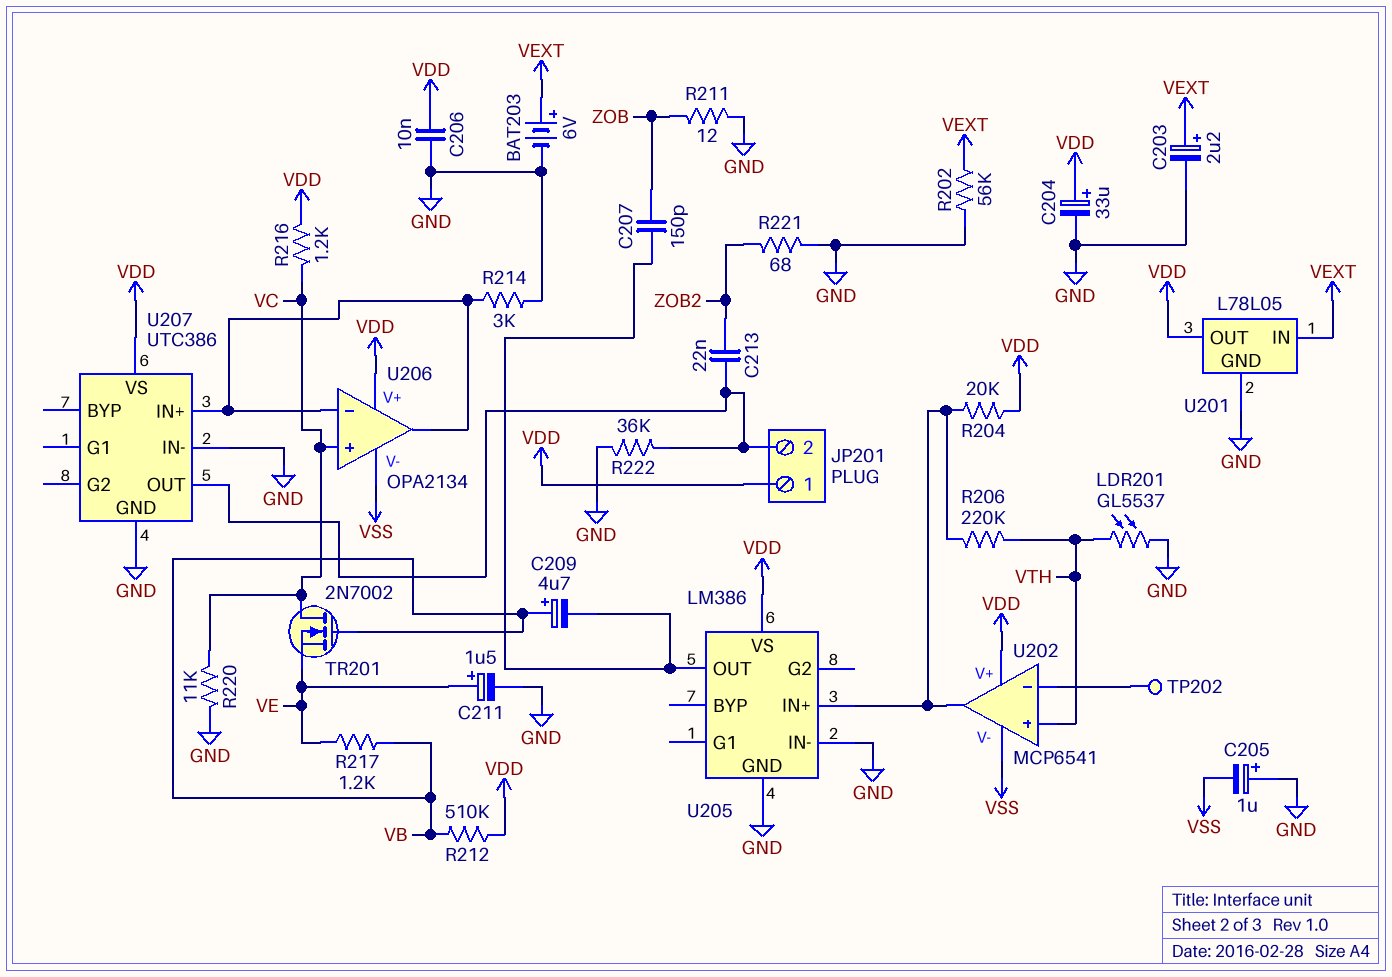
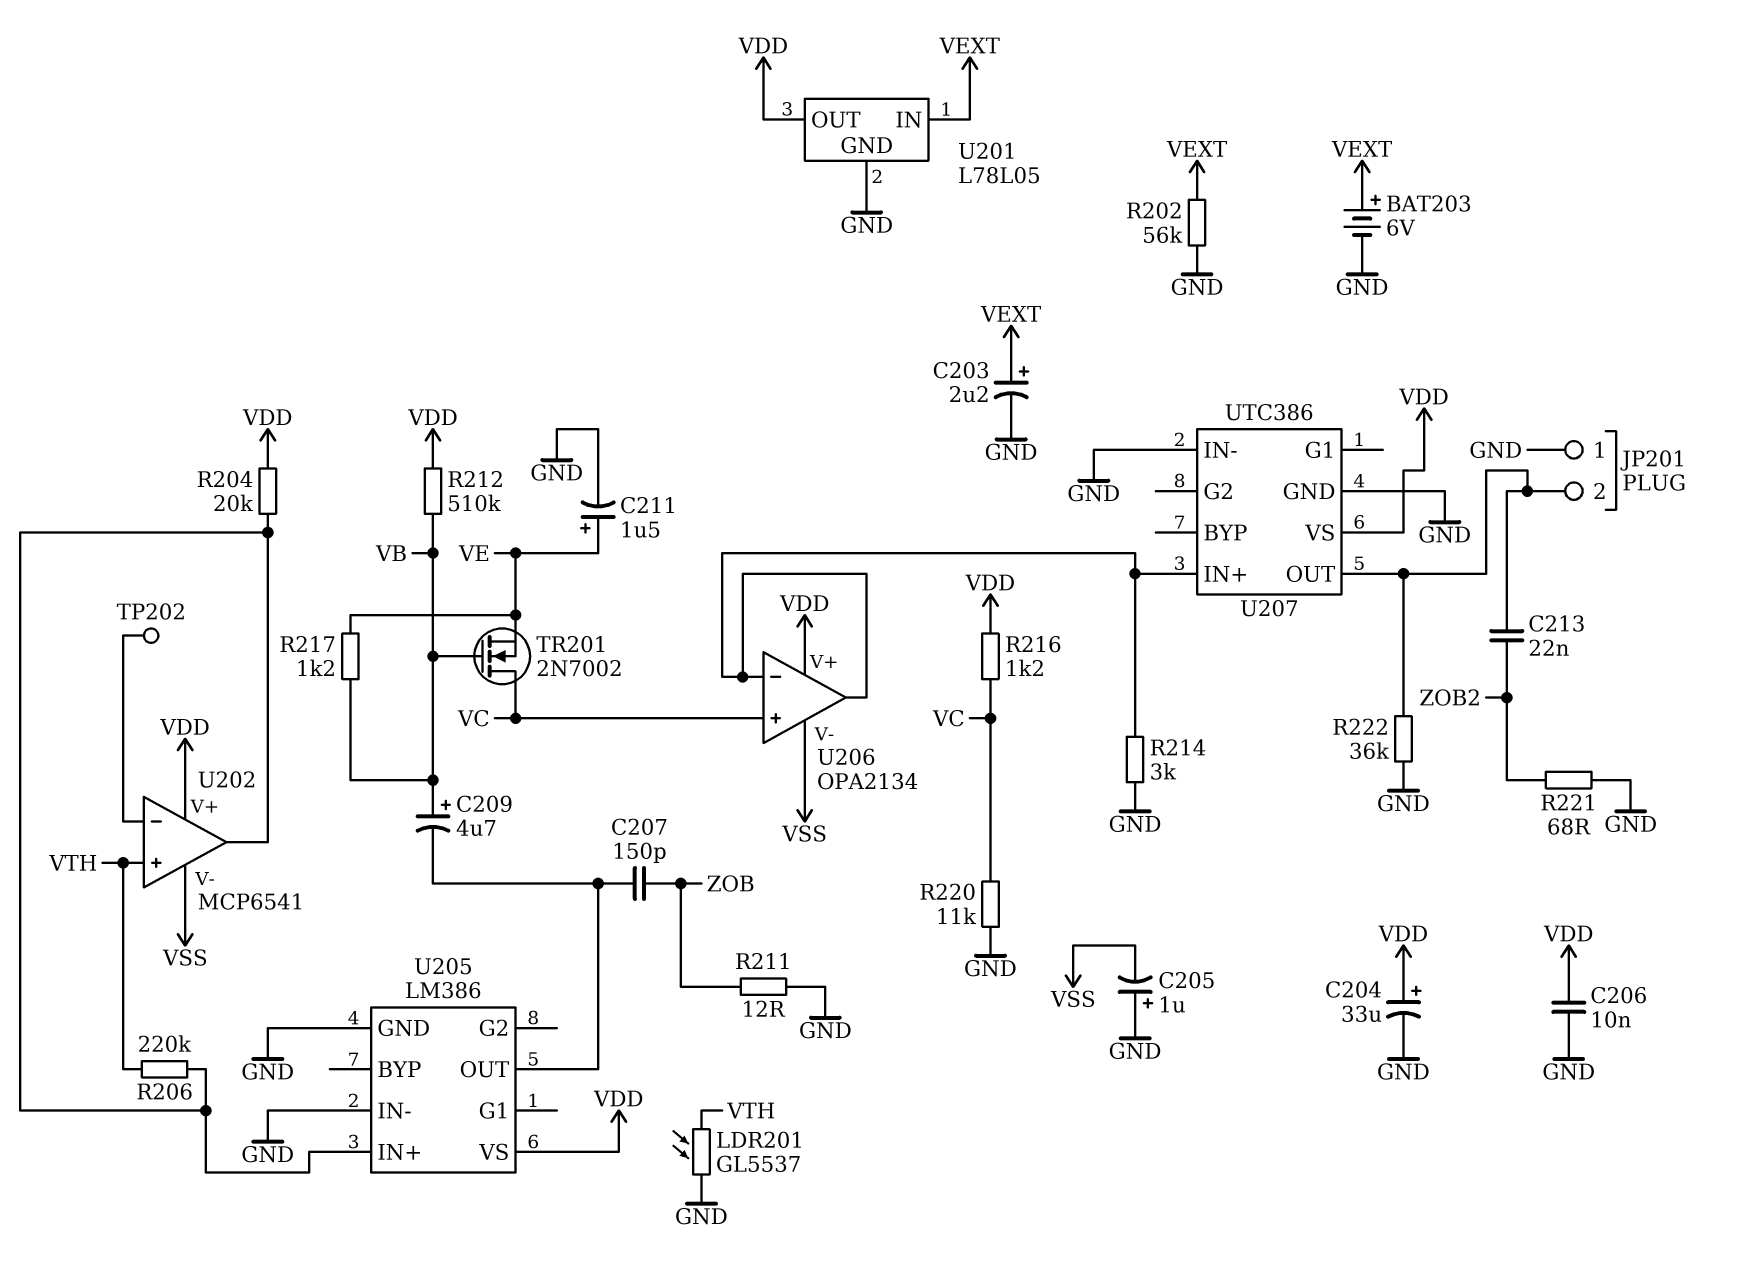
JP201 pin 1: VDD -> GND

